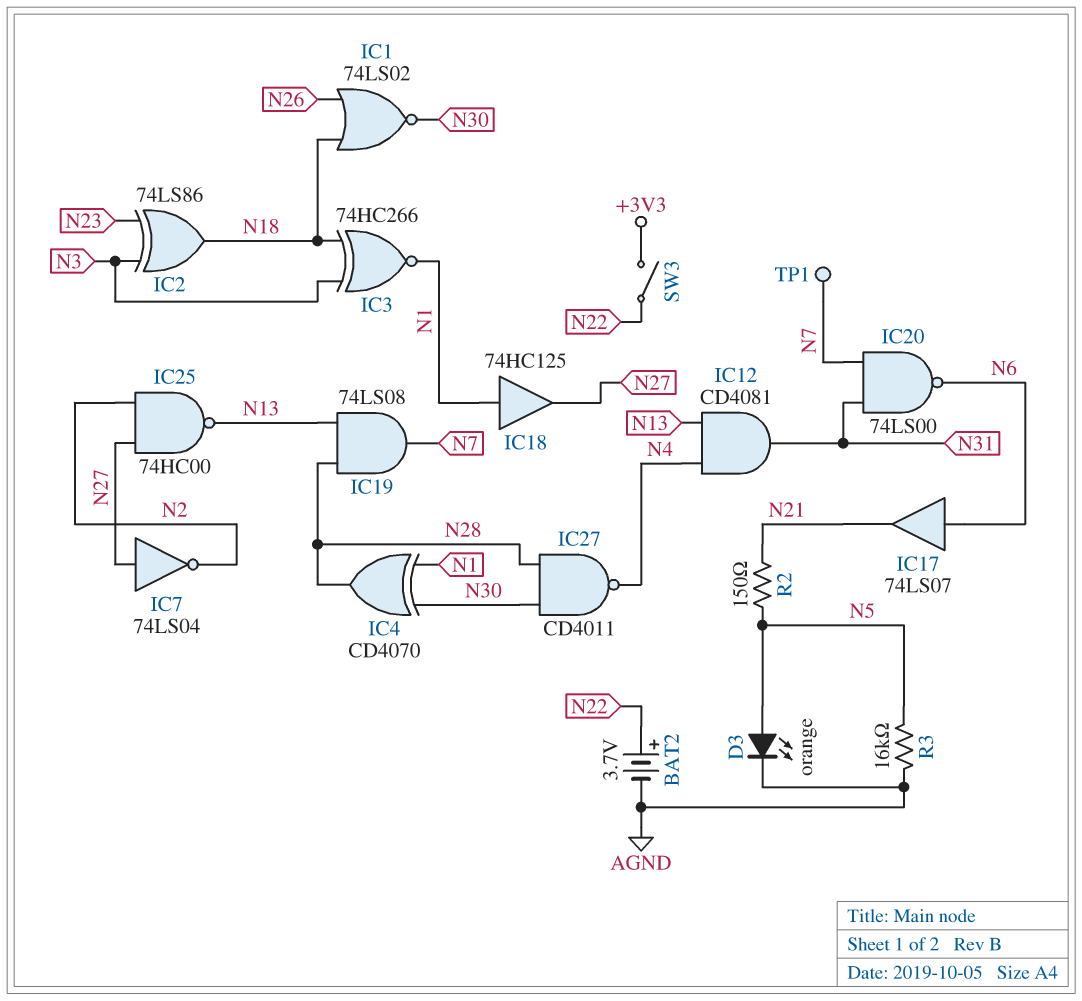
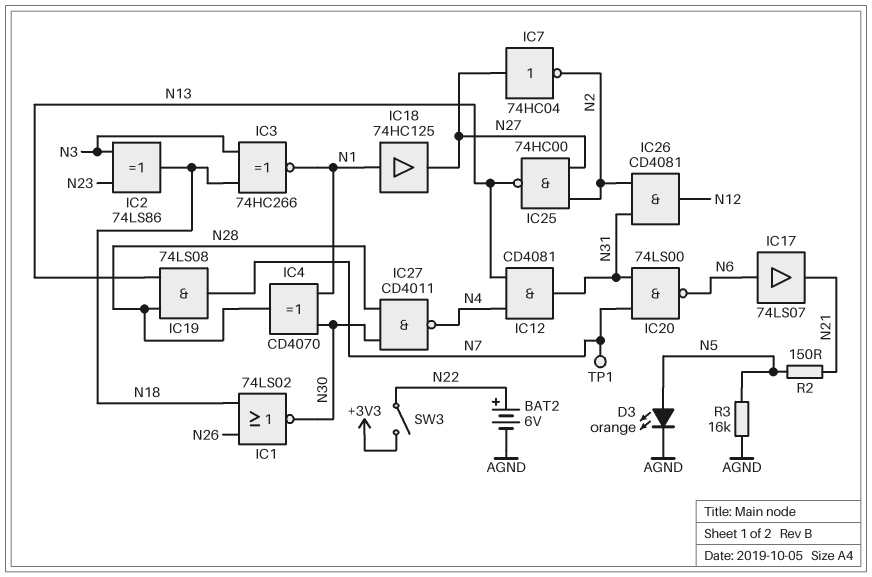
BAT2: 3.7V (plus N22, minus AGND) -> 6V (plus N22, minus AGND)
IC7: NOT 74LS04 (in N27, out N2) -> NOT 74HC04 (in N27, out N2)
IC26: none -> AND CD4081 (in N2, in N31, out N12)

